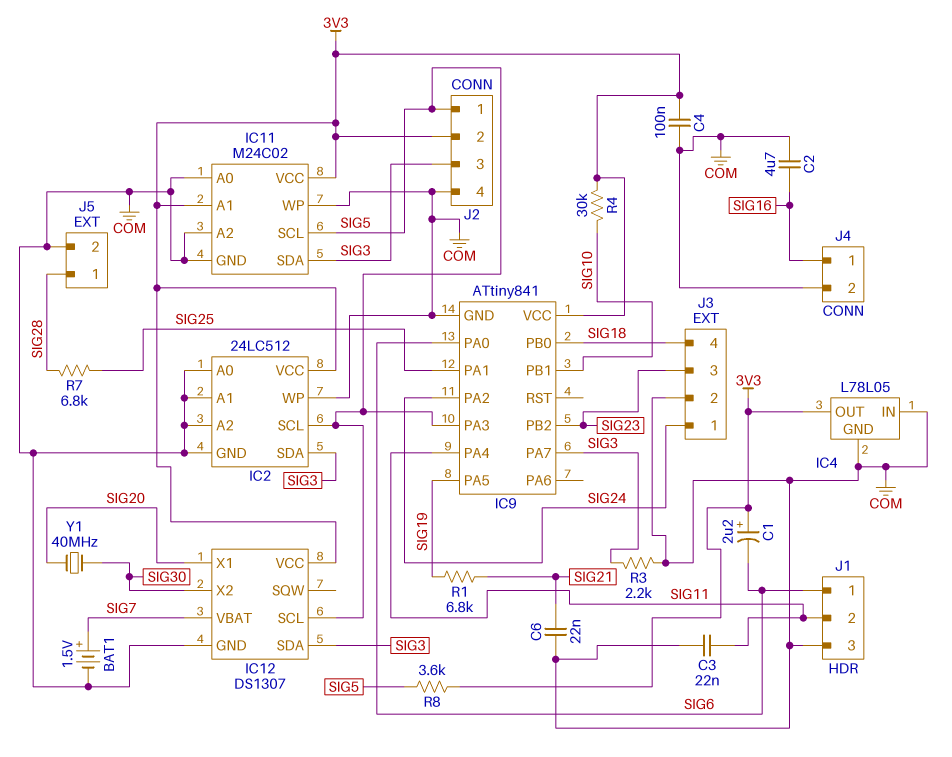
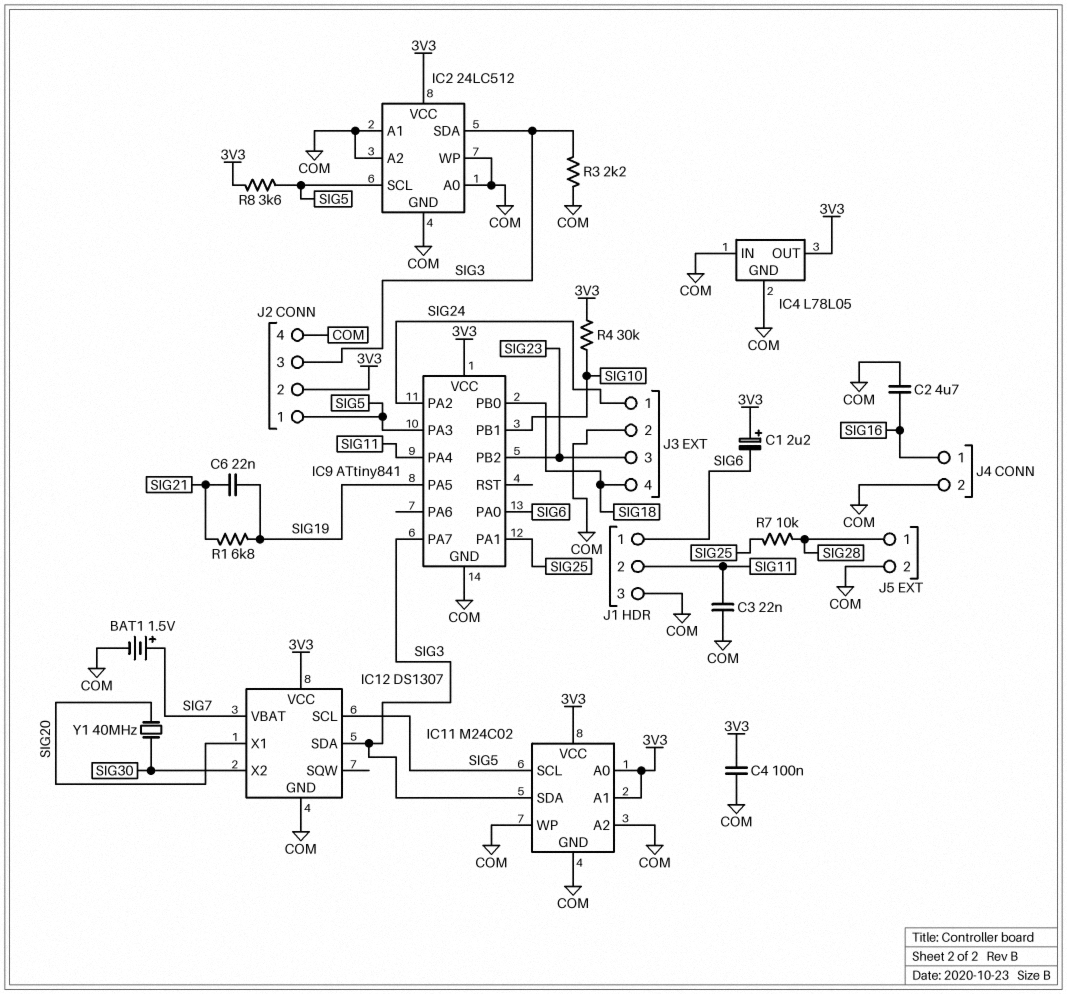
C6: 22nF (COM, SIG21) -> 22nF (SIG19, SIG21)
IC11 pin A0: COM -> 3V3
R7: 6.8k (SIG25, SIG28) -> 10k (SIG25, SIG28)

